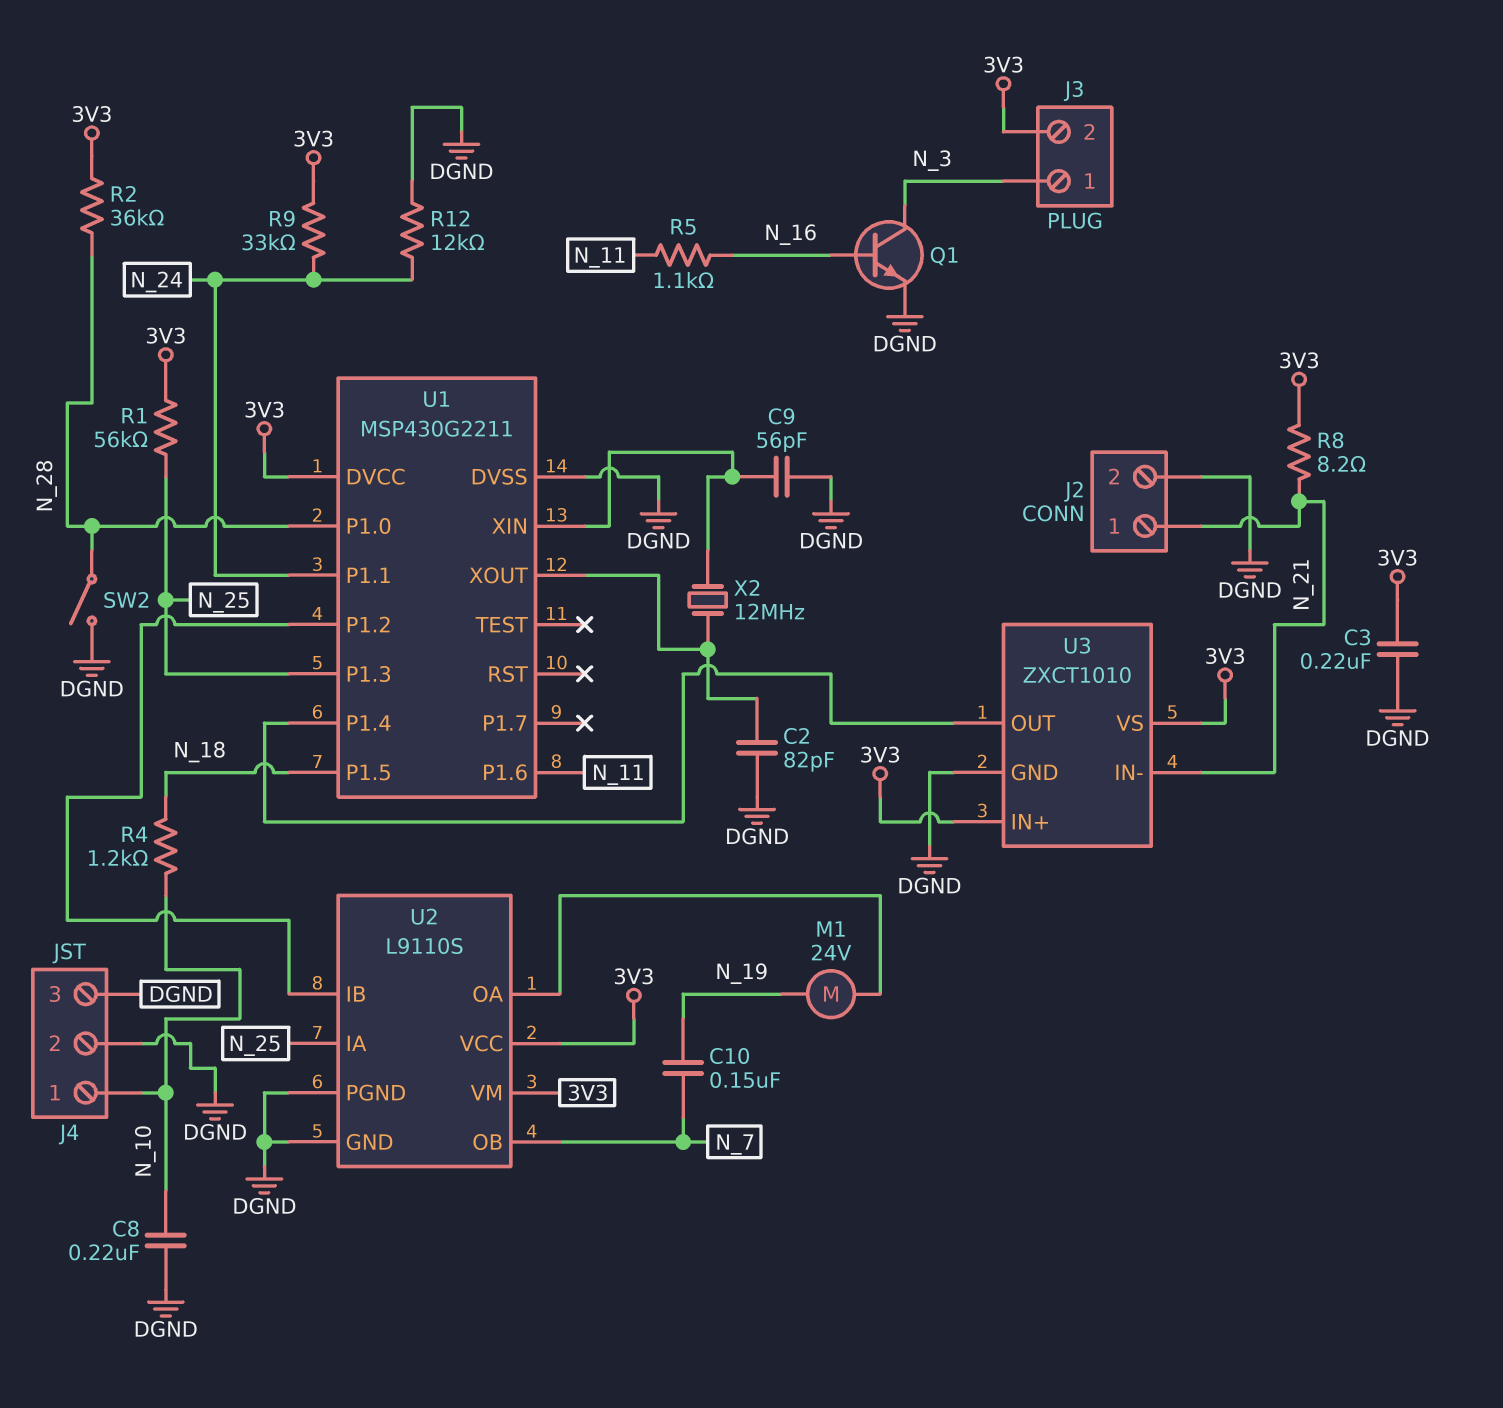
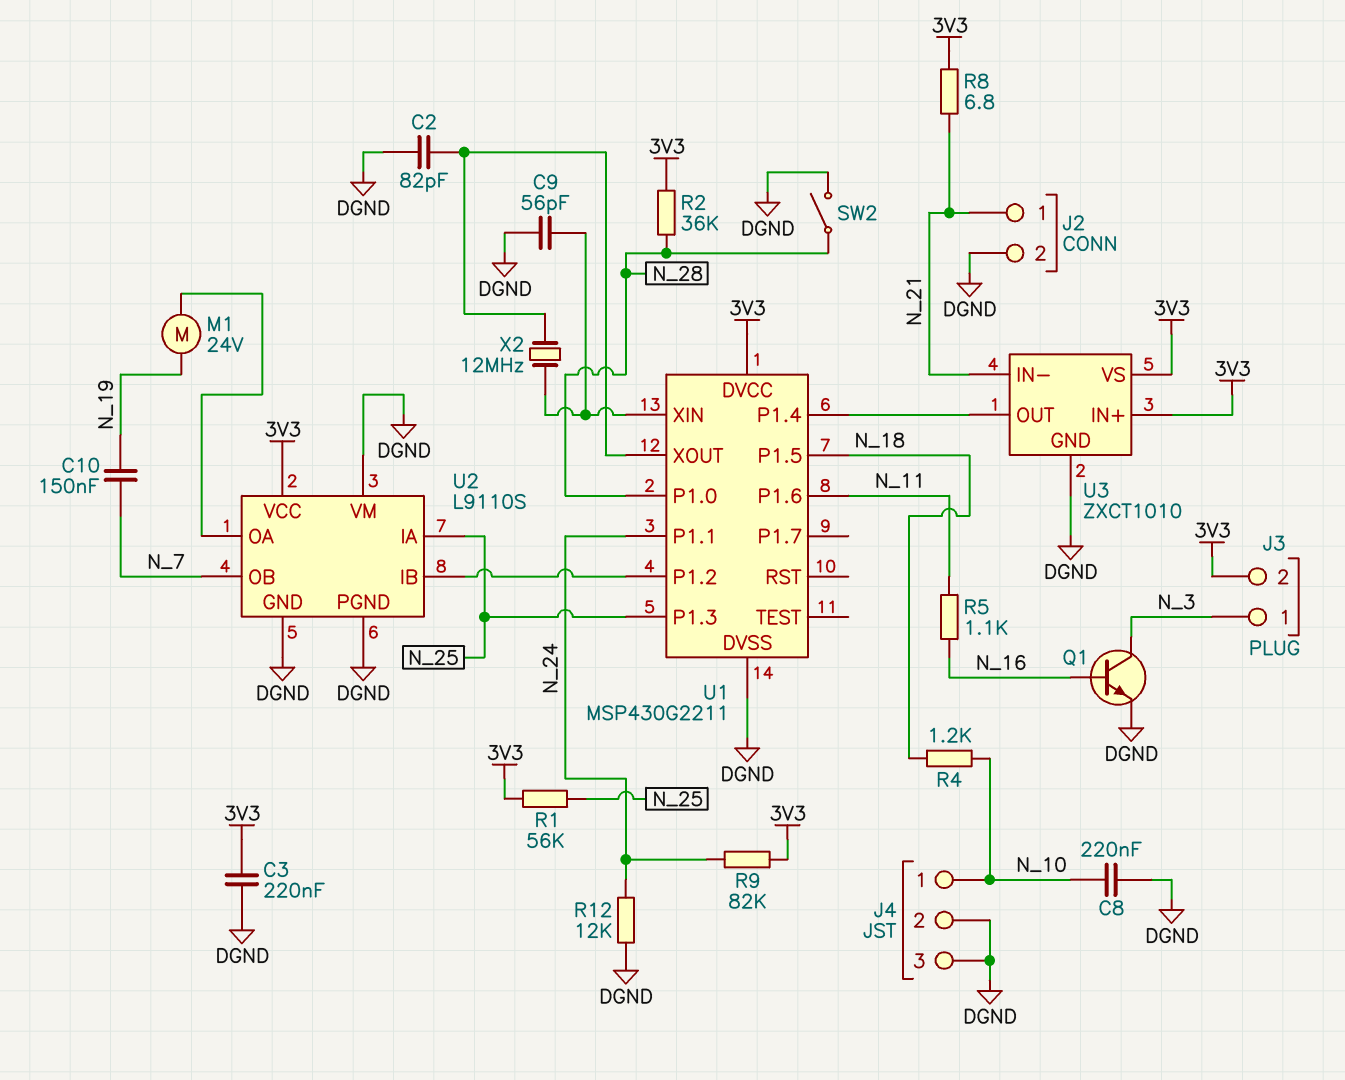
R8: 8.2 (3V3, N_21) -> 6.8 (3V3, N_21)
R9: 33k (3V3, N_24) -> 82k (3V3, N_24)
U2 pin VM: 3V3 -> DGND

